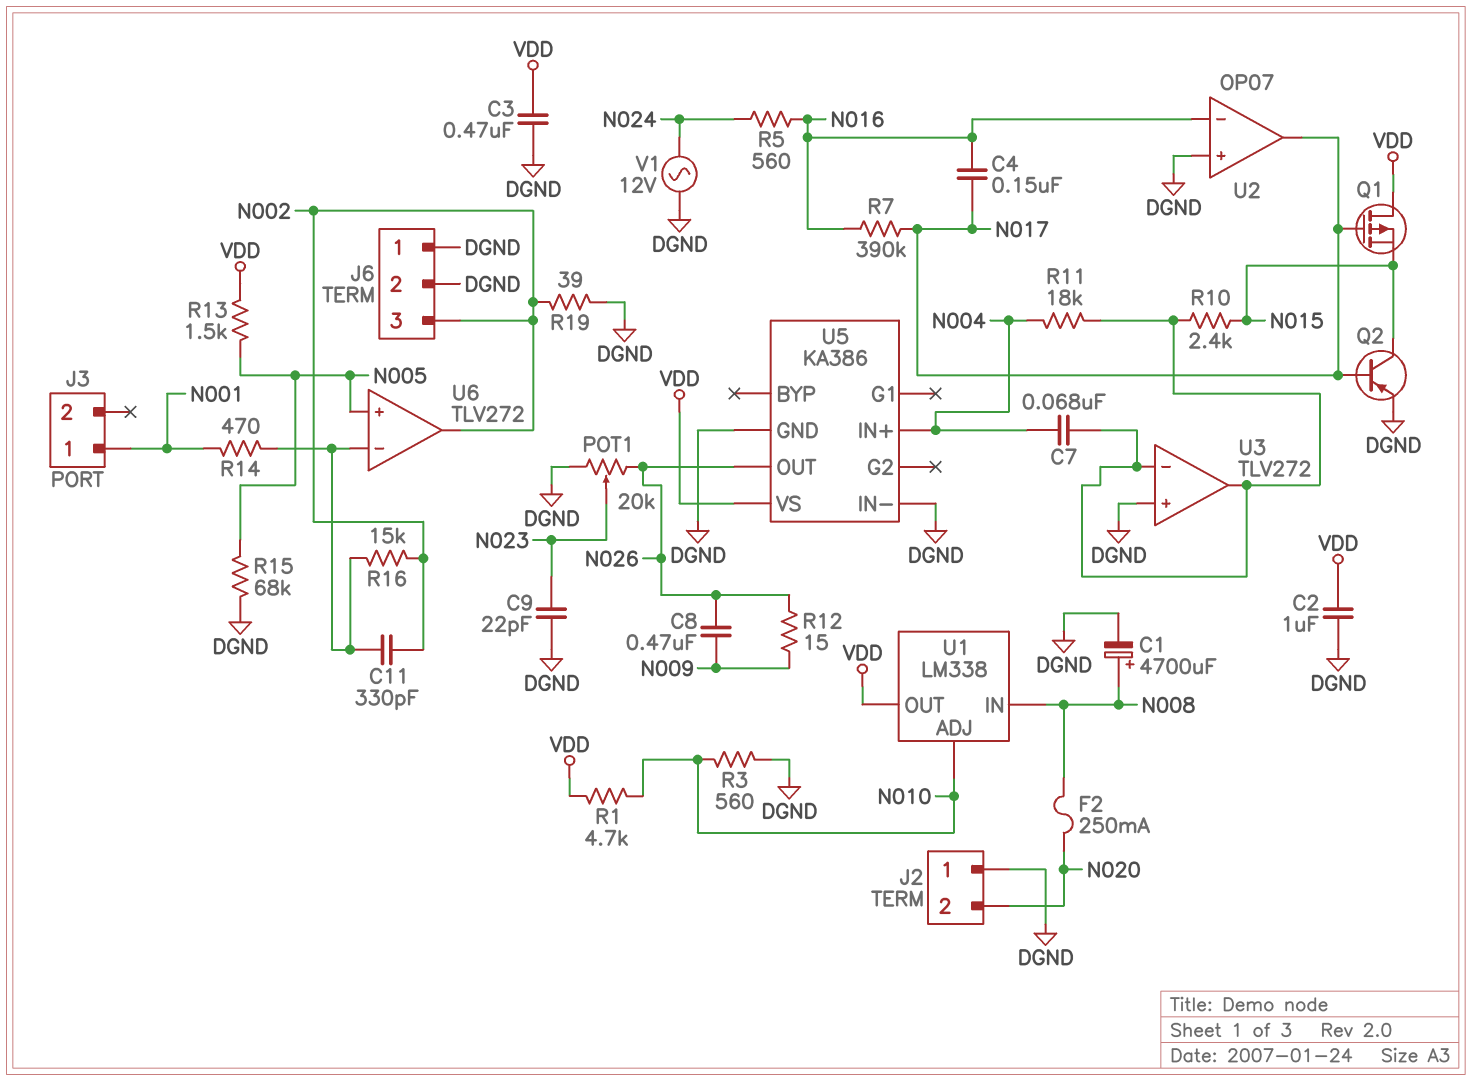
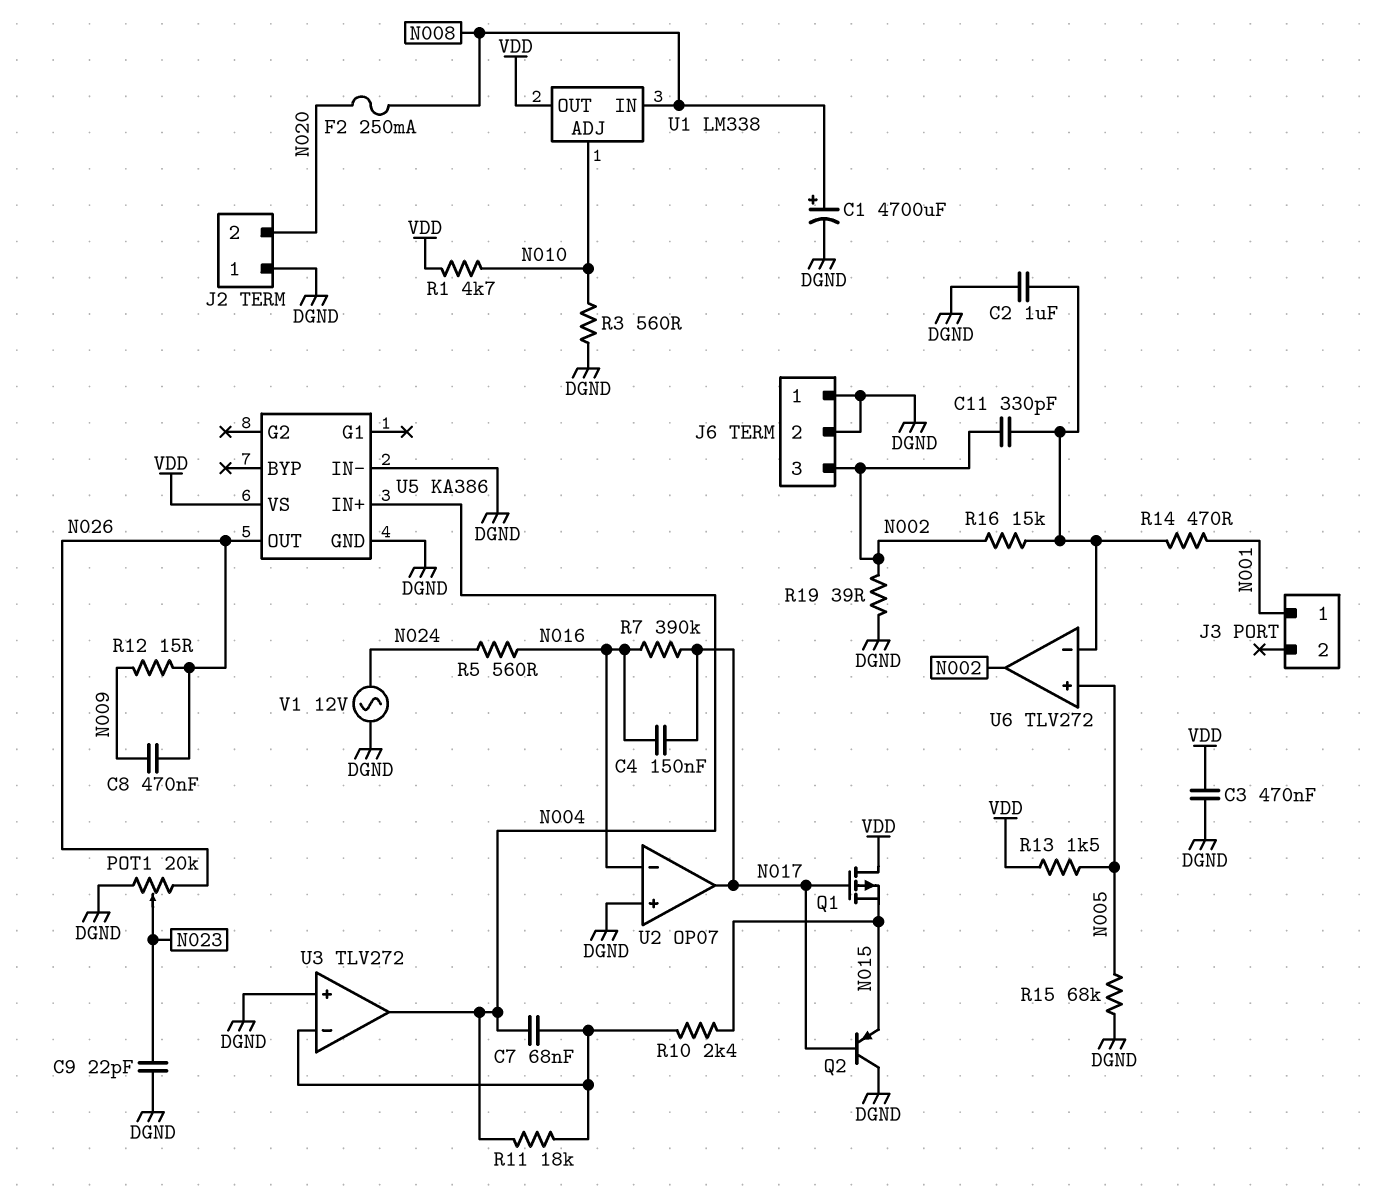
C2: 1uF (DGND, VDD) -> 1uF (DGND, U6/in-)
Q2: PNP (B N017, C N015, E DGND) -> PNP (B N017, C DGND, E N015)
U3 pin out: U3/in- -> N004

